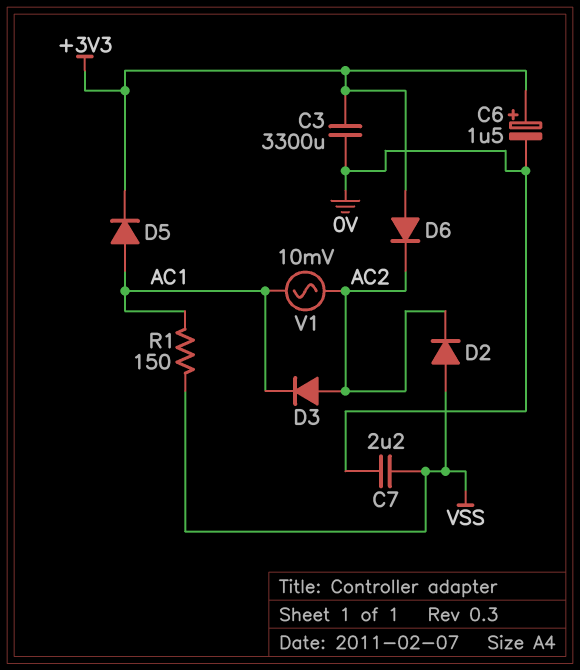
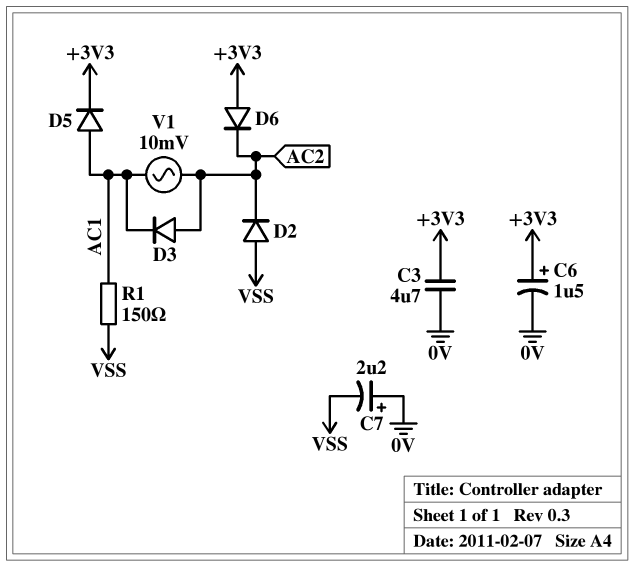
C3: 3300uF (+3V3, 0V) -> 4.7uF (+3V3, 0V)
C7: 2.2uF (0V, VSS) -> 2.2uF (plus 0V, minus VSS)

